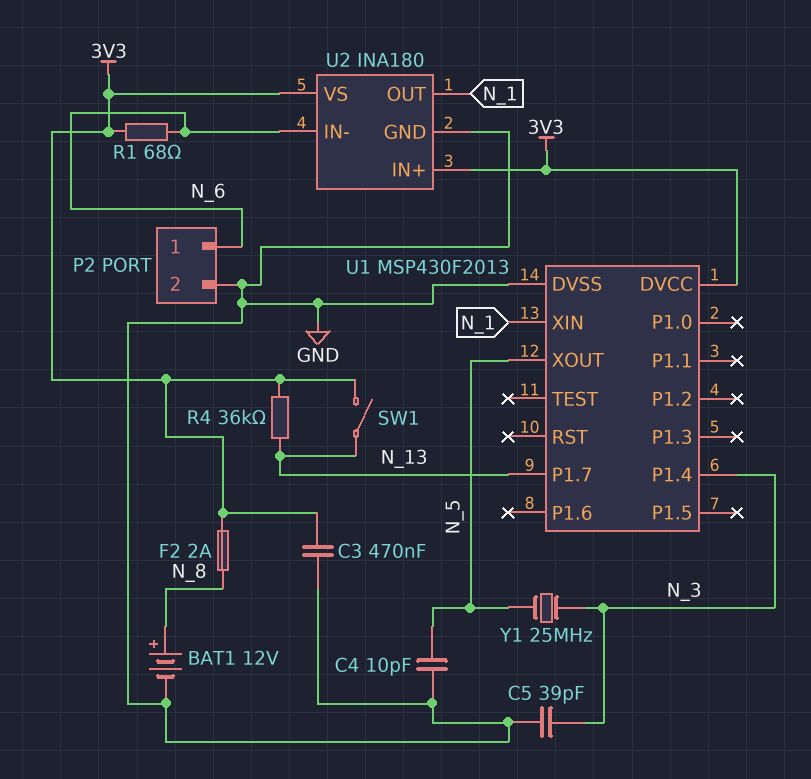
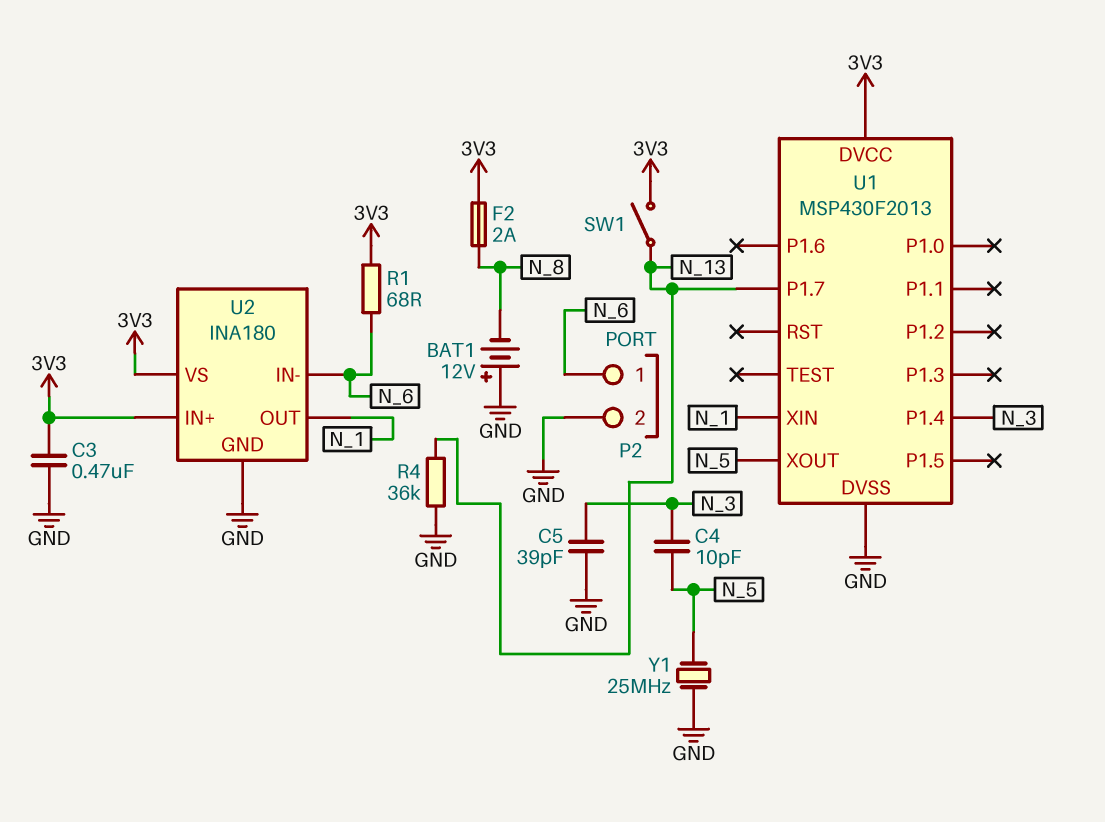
BAT1: 12V (plus N_8, minus GND) -> 12V (plus GND, minus N_8)
C4: 10pF (GND, N_5) -> 10pF (N_3, N_5)
R4: 36k (3V3, N_13) -> 36k (GND, N_13)
Y1: 25MHz (N_3, N_5) -> 25MHz (GND, N_5)

